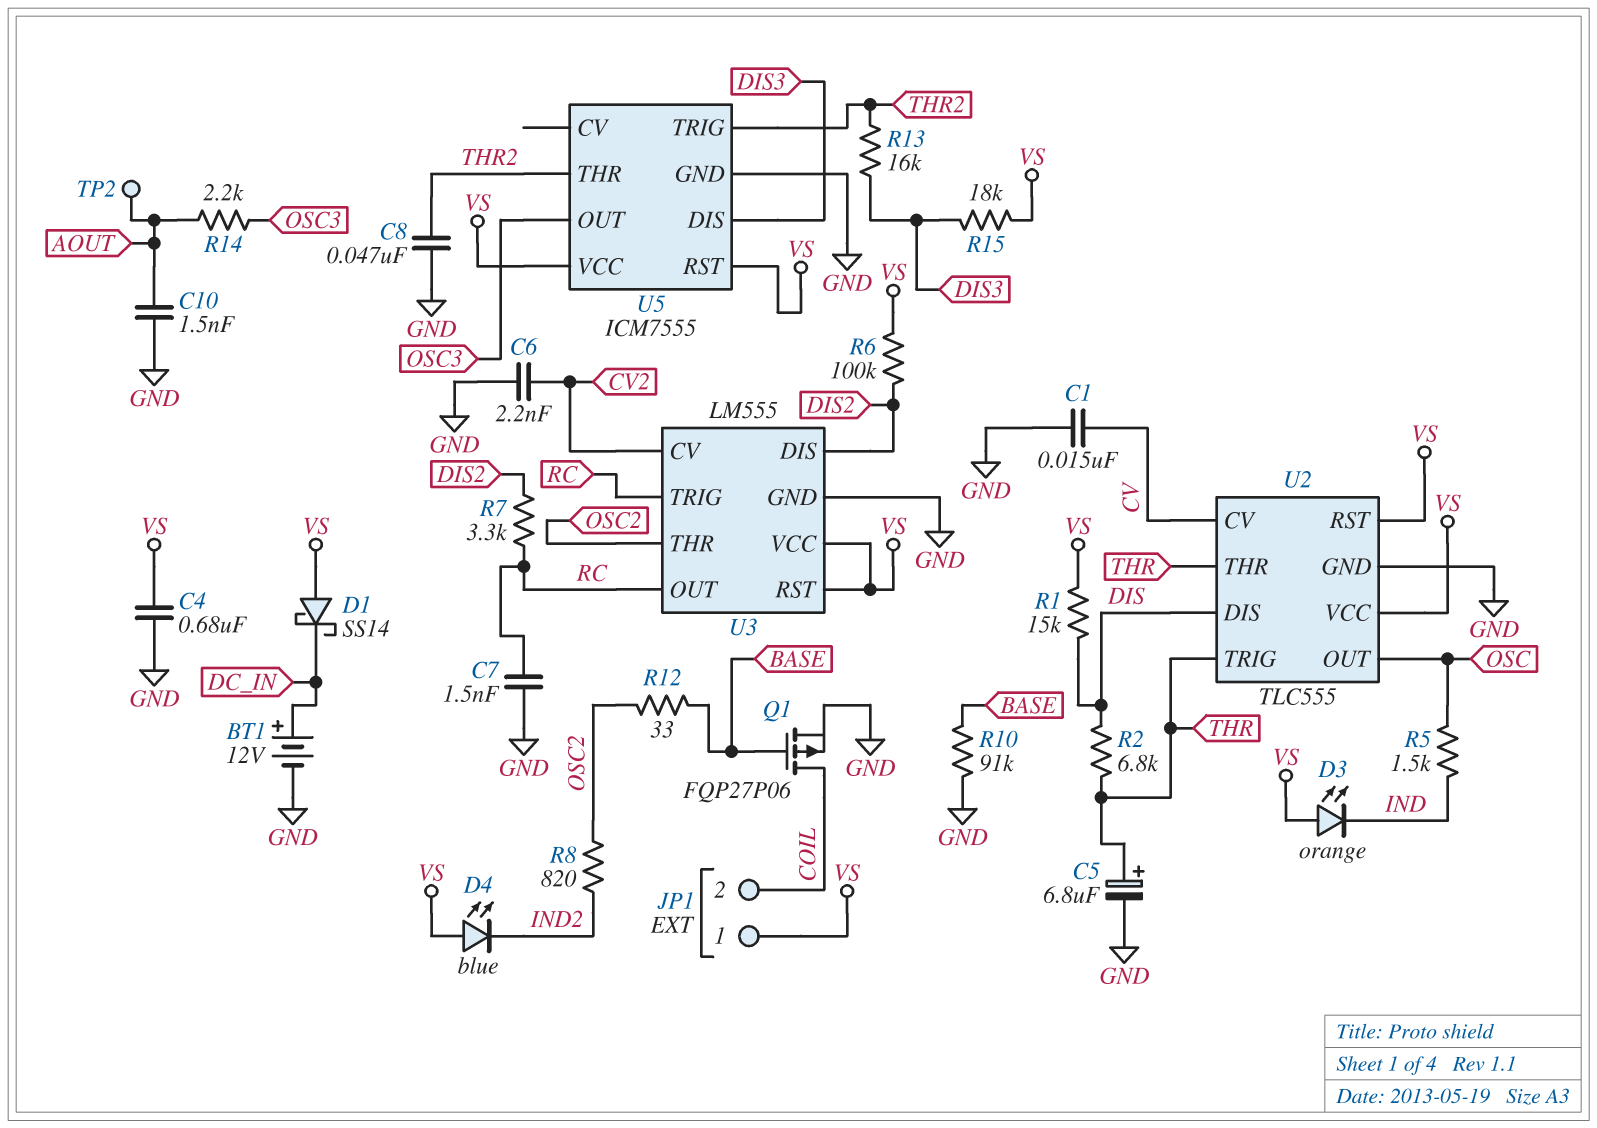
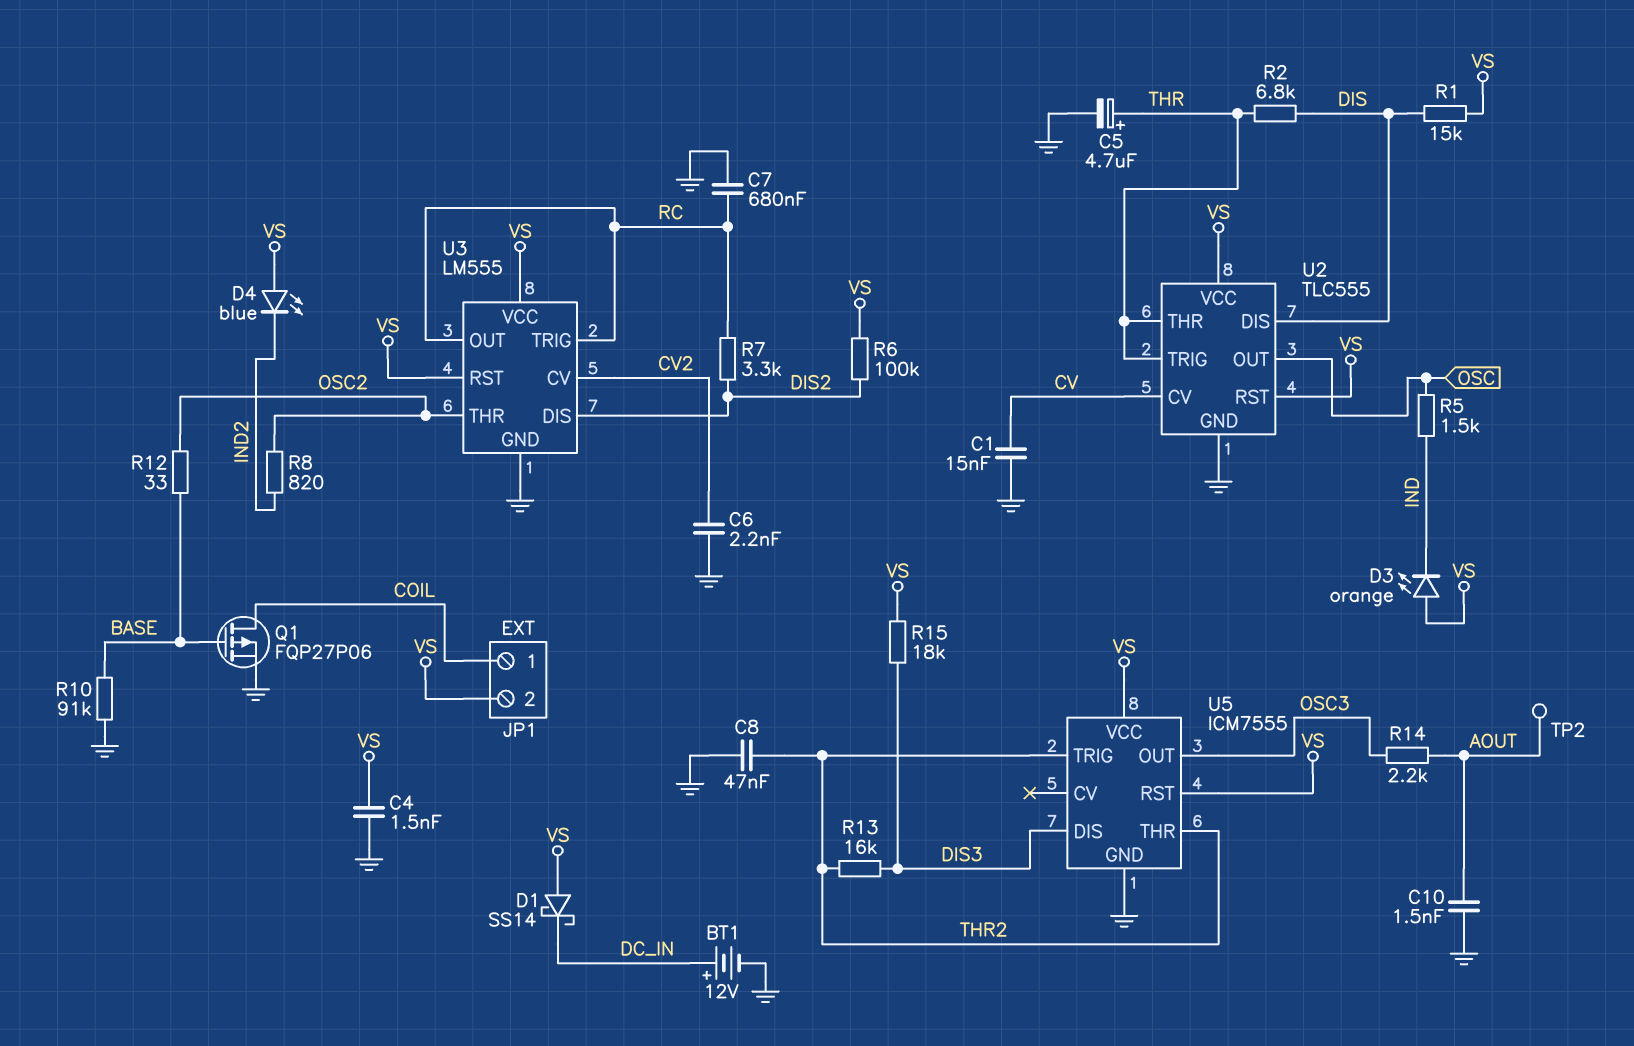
C4: 680nF (GND, VS) -> 1.5nF (GND, VS)
C5: 6.8uF (plus THR, minus GND) -> 4.7uF (plus THR, minus GND)
C7: 1.5nF (GND, RC) -> 680nF (GND, RC)
JP1 pin 1: VS -> COIL
JP1 pin 2: COIL -> VS

